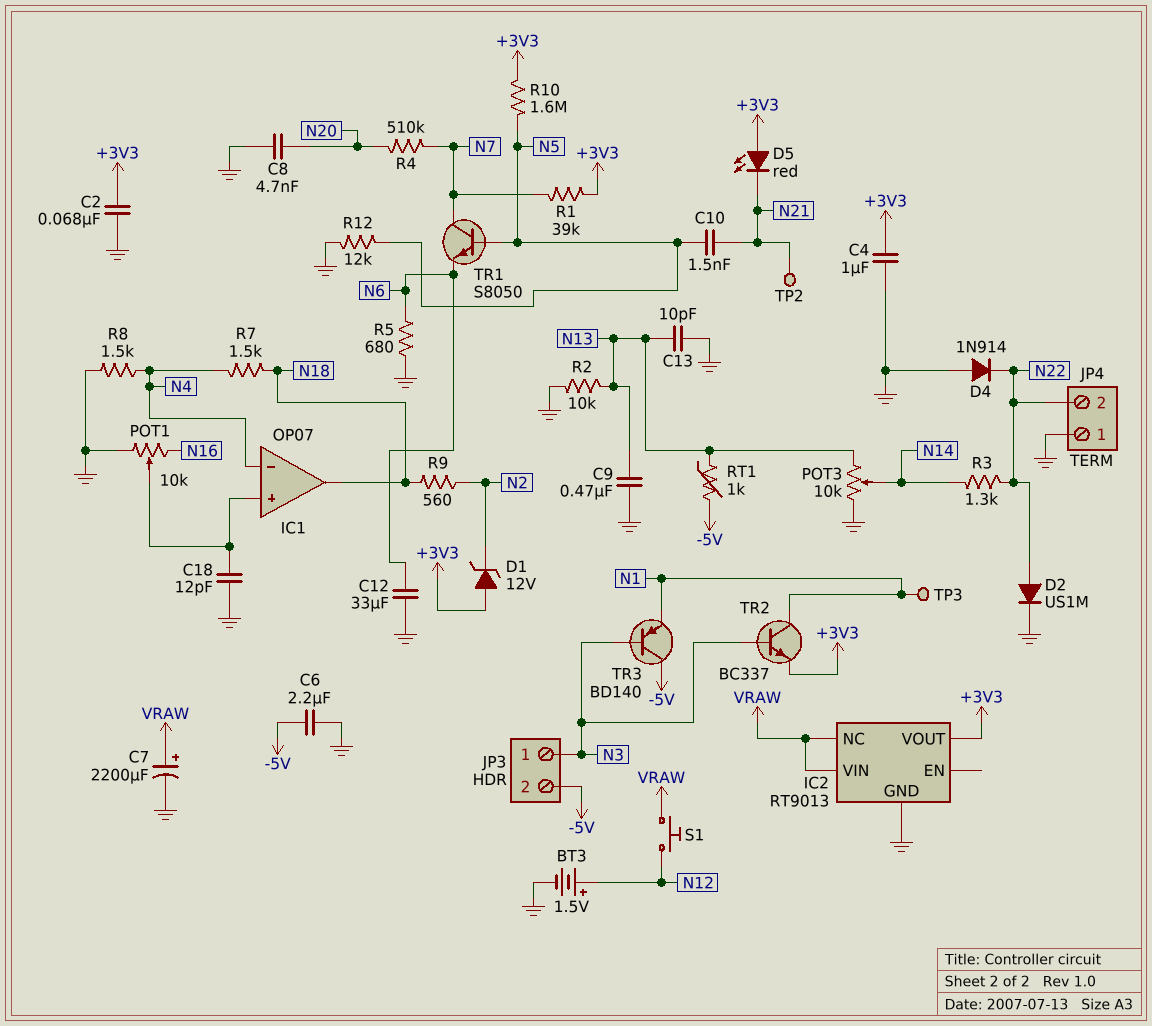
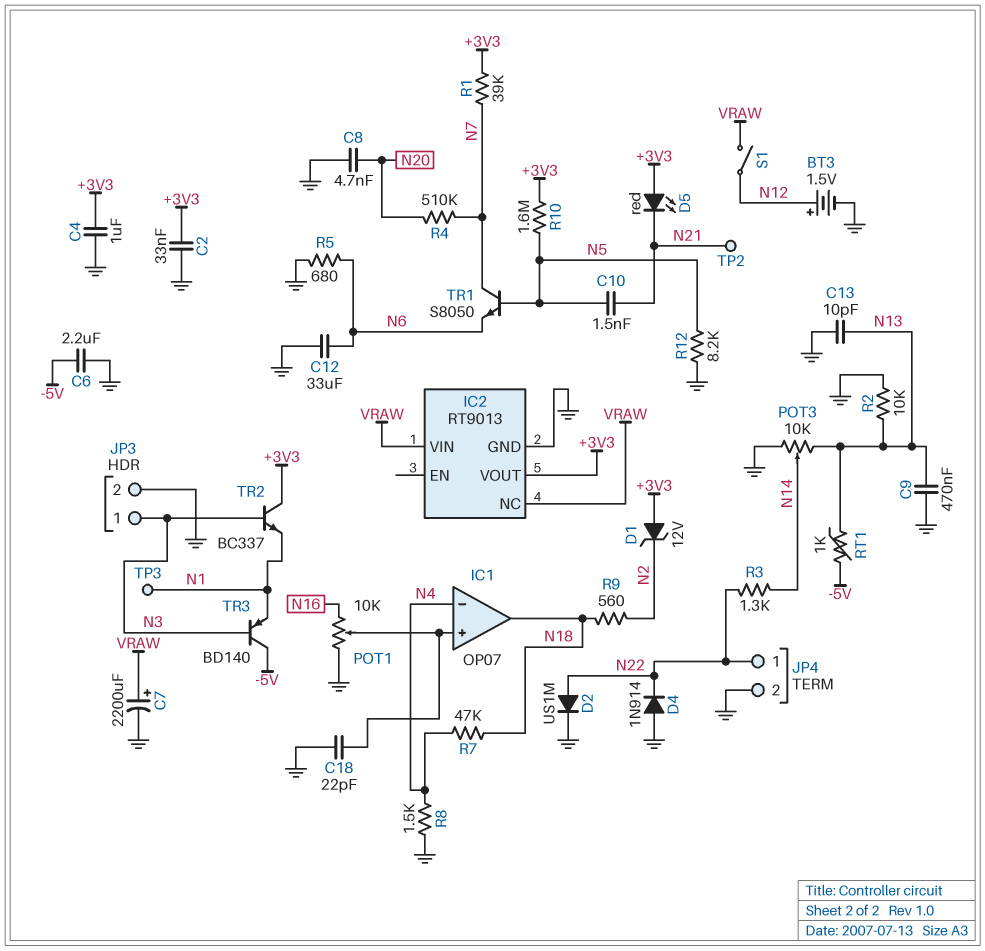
C2: 68nF (+3V3, GND) -> 33nF (+3V3, GND)
C18: 12pF (GND, IC1/in+) -> 22pF (GND, IC1/in+)
JP3 pin 2: -5V -> GND
JP4 pin 1: GND -> N22
JP4 pin 2: N22 -> GND
R7: 1.5k (N4, N18) -> 47k (N4, N18)
R12: 12k (GND, N5) -> 8.2k (GND, N5)
S1: button (N12, VRAW) -> switch (N12, VRAW)
TR2: NPN BC337 (B N3, C N1, E +3V3) -> NPN BC337 (B N3, C +3V3, E N1)

